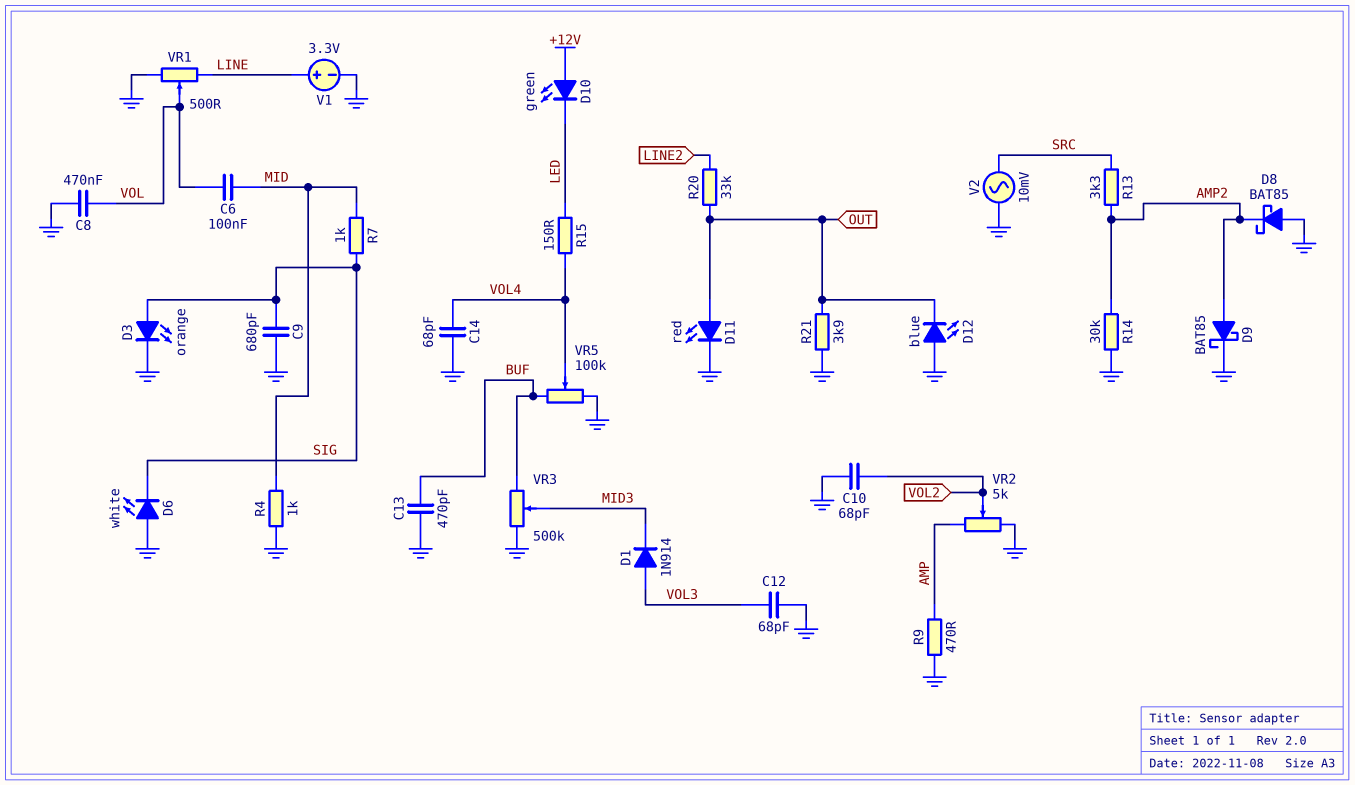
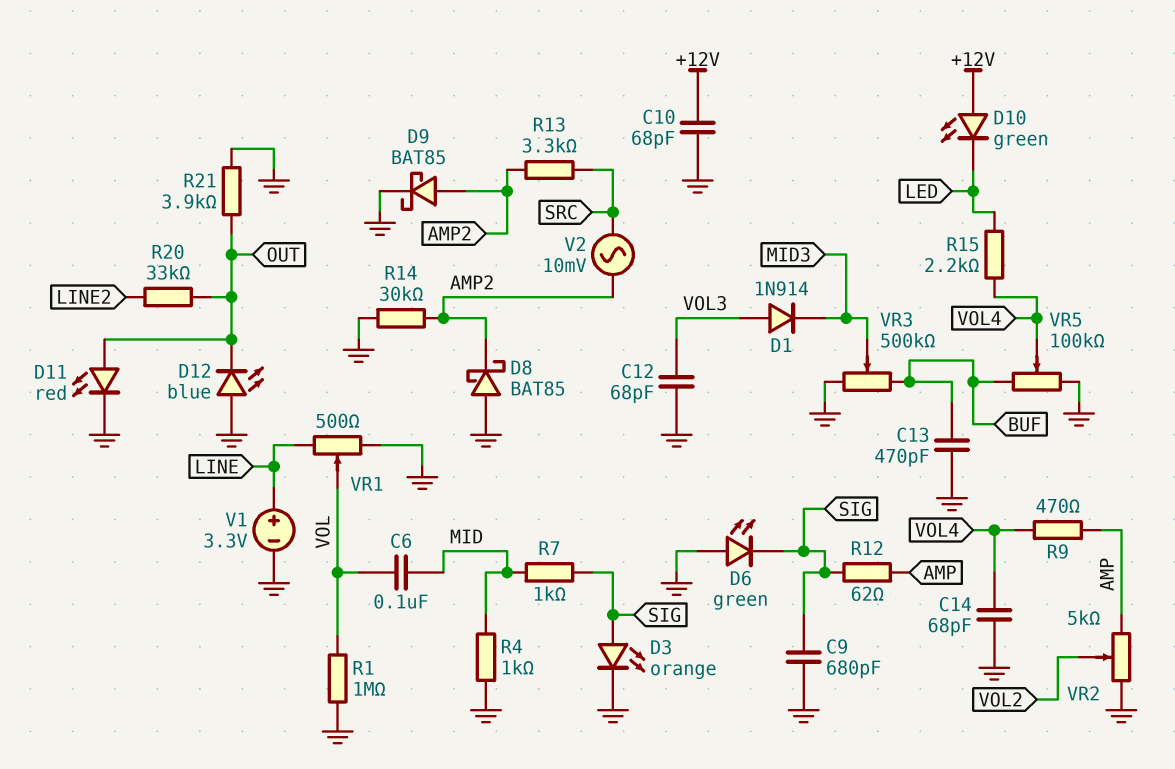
C8: 470nF (GND, VOL) -> none
C10: 68pF (GND, VOL2) -> 68pF (+12V, GND)
D6: LED white (A GND, K SIG) -> LED green (A GND, K SIG)
R1: none -> 1M (GND, VOL)
R9: 470 (AMP, GND) -> 470 (AMP, VOL4)
R12: none -> 62 (AMP, SIG)
R15: 150 (LED, VOL4) -> 2.2k (LED, VOL4)
V2: AC 10mV (GND, SRC) -> AC 10mV (AMP2, SRC)

